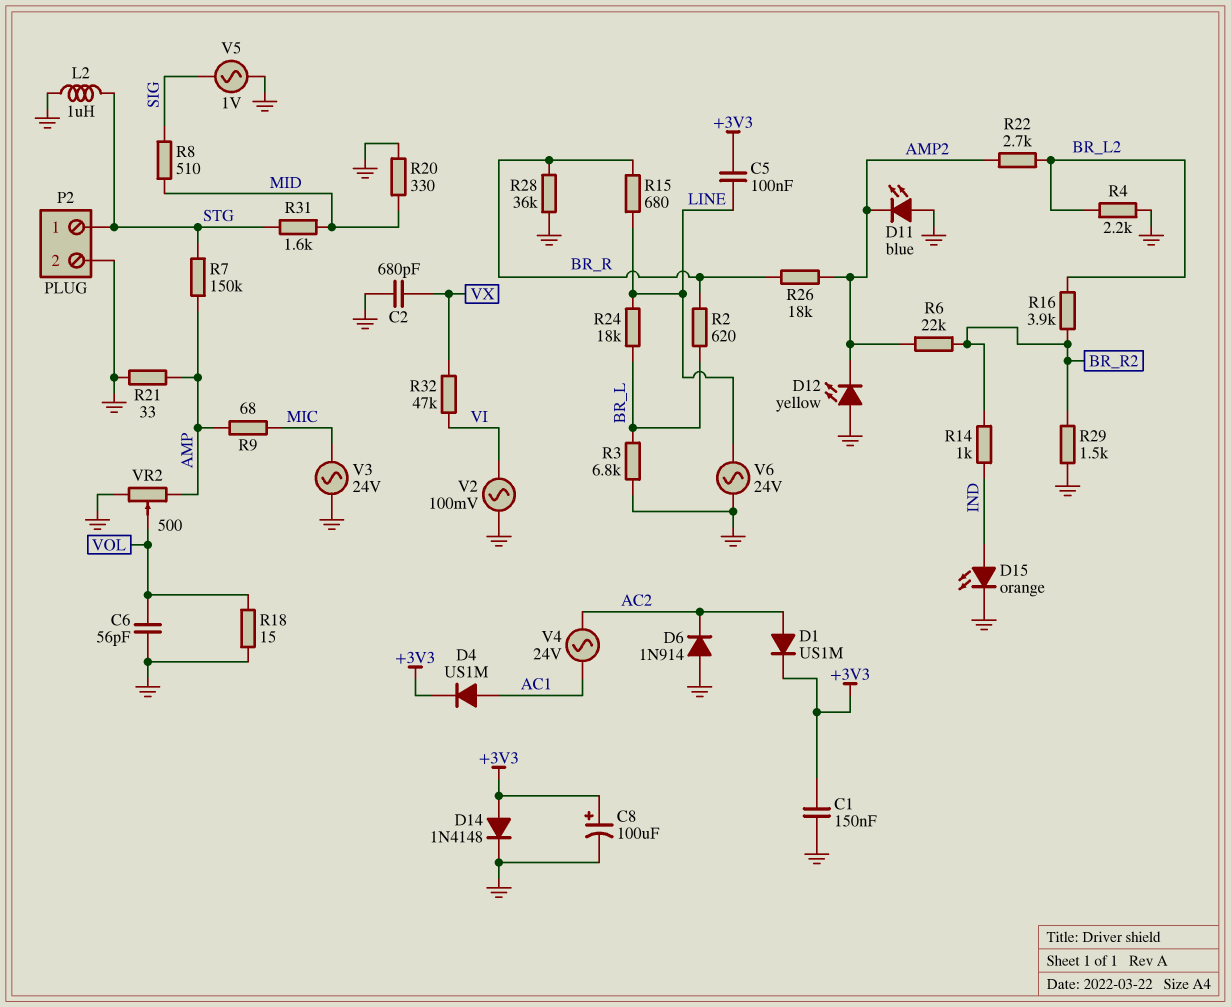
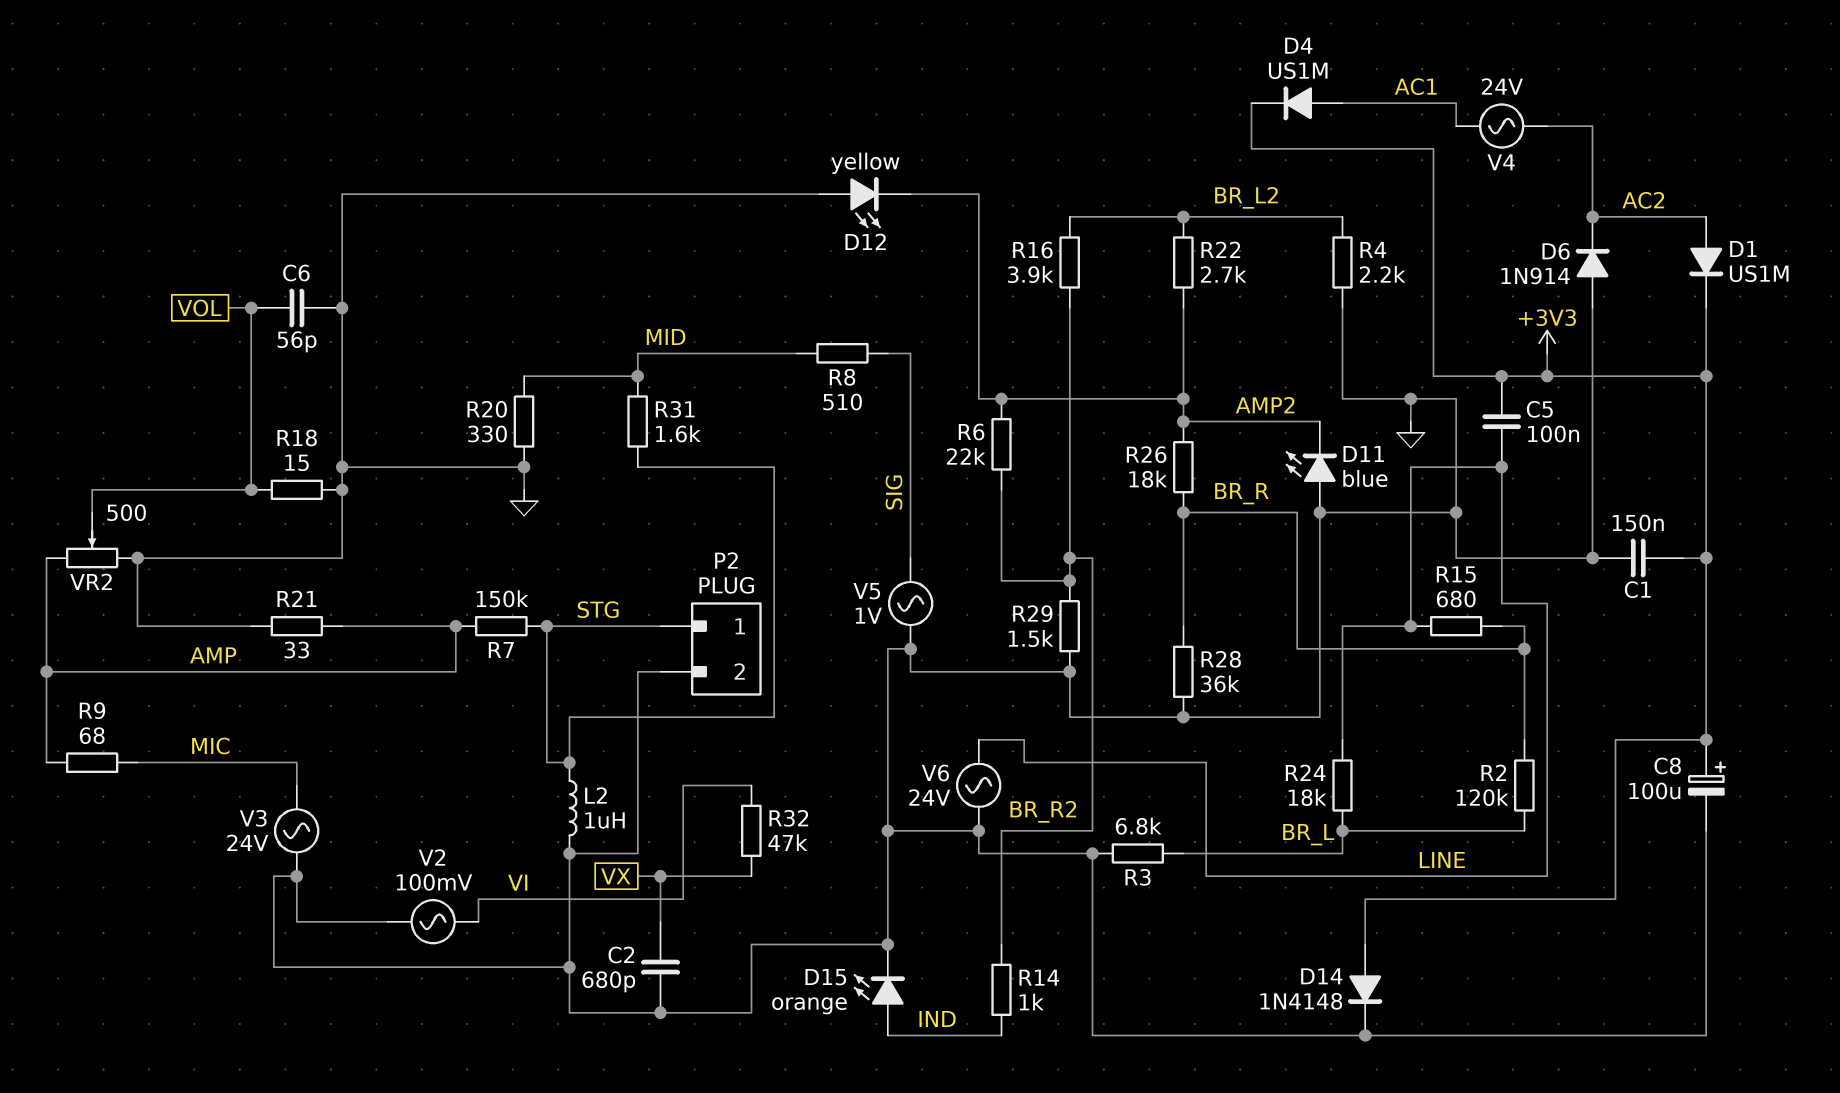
R2: 620 (BR_L, BR_R) -> 120k (BR_L, BR_R)

